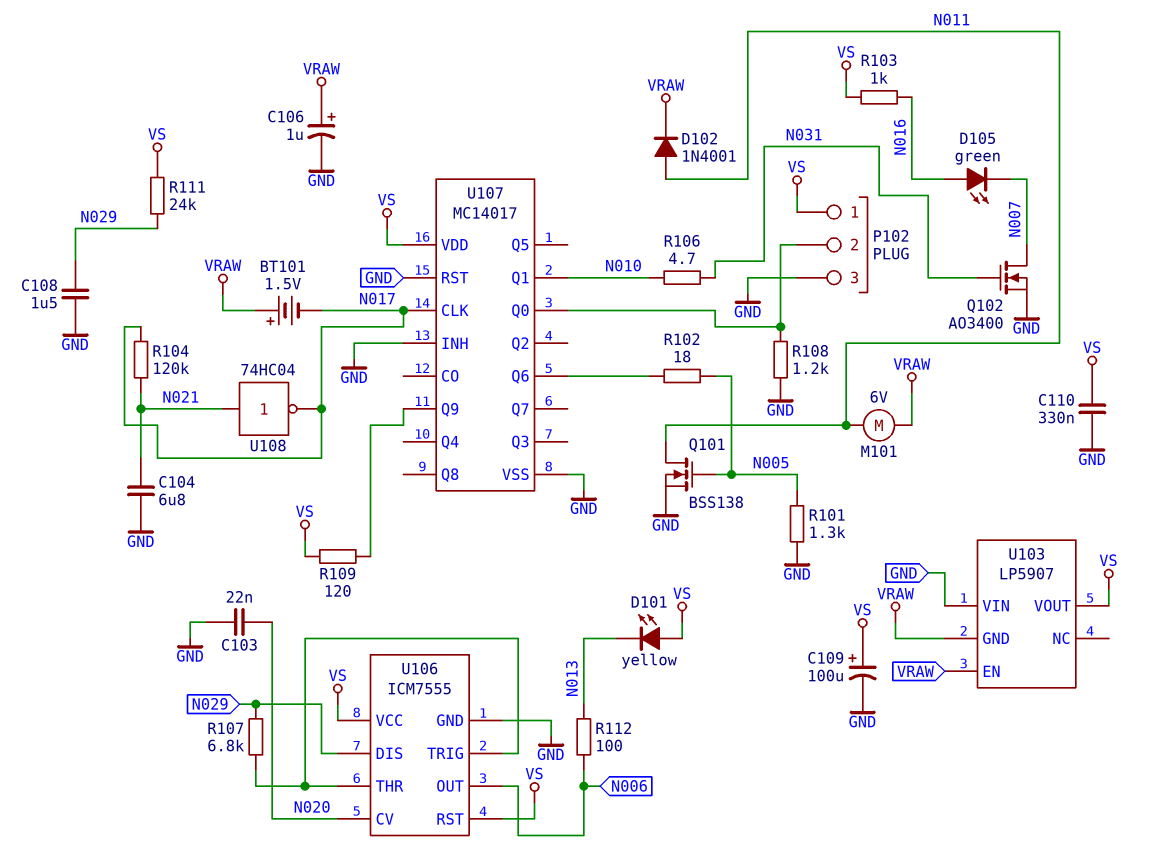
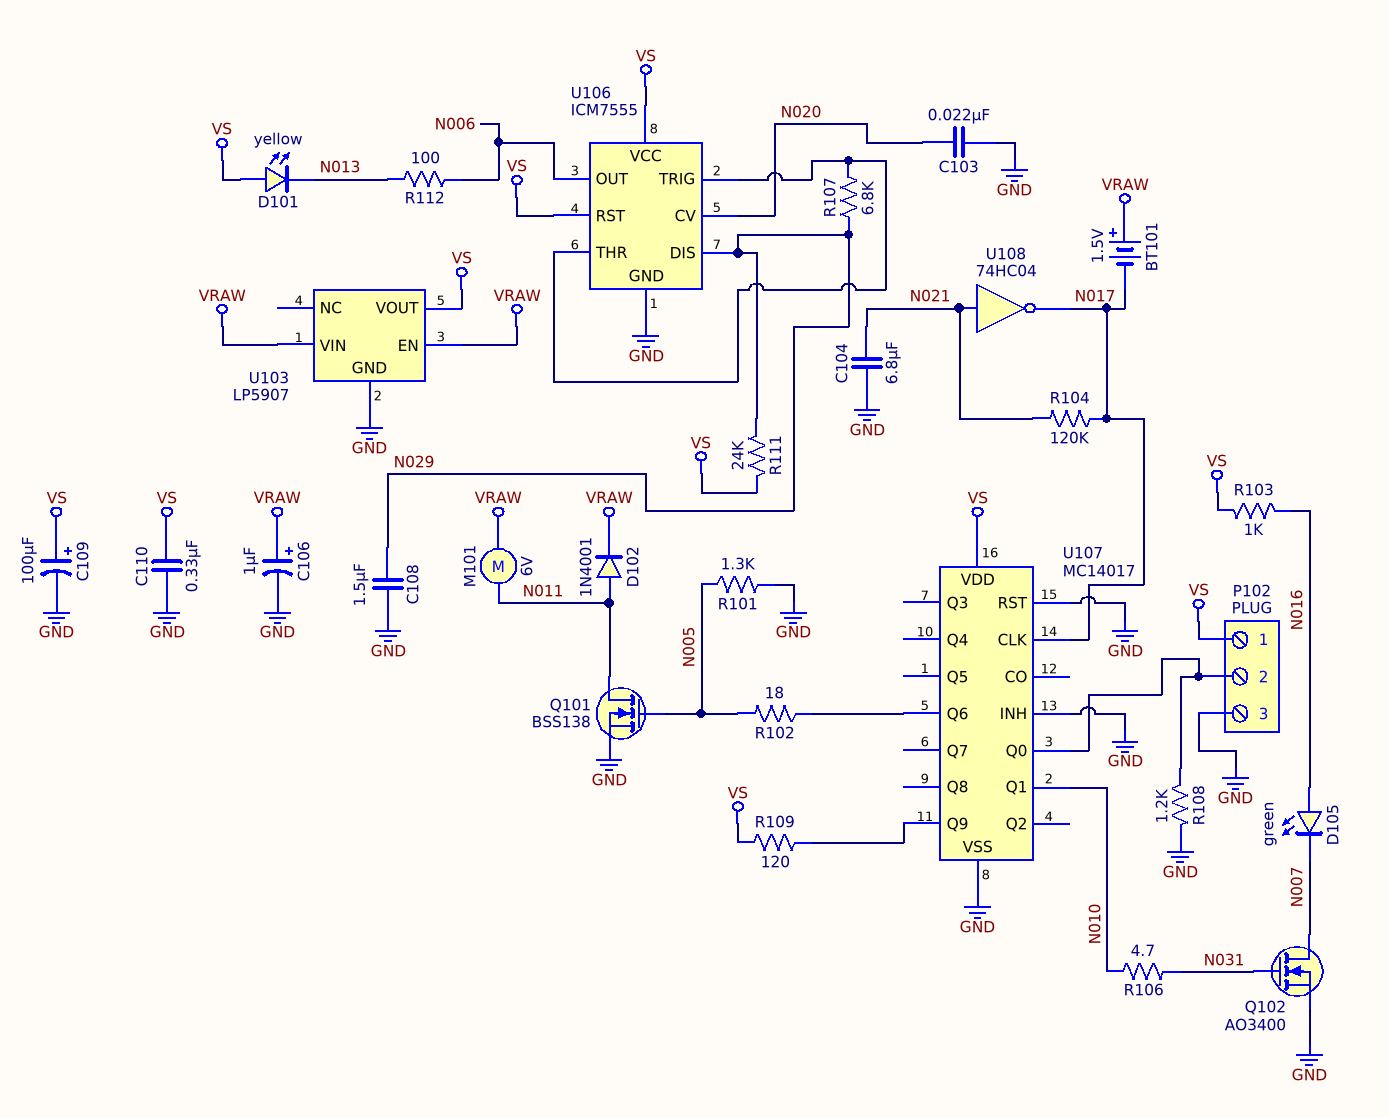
U103 pin GND: VRAW -> GND
U103 pin VIN: GND -> VRAW

